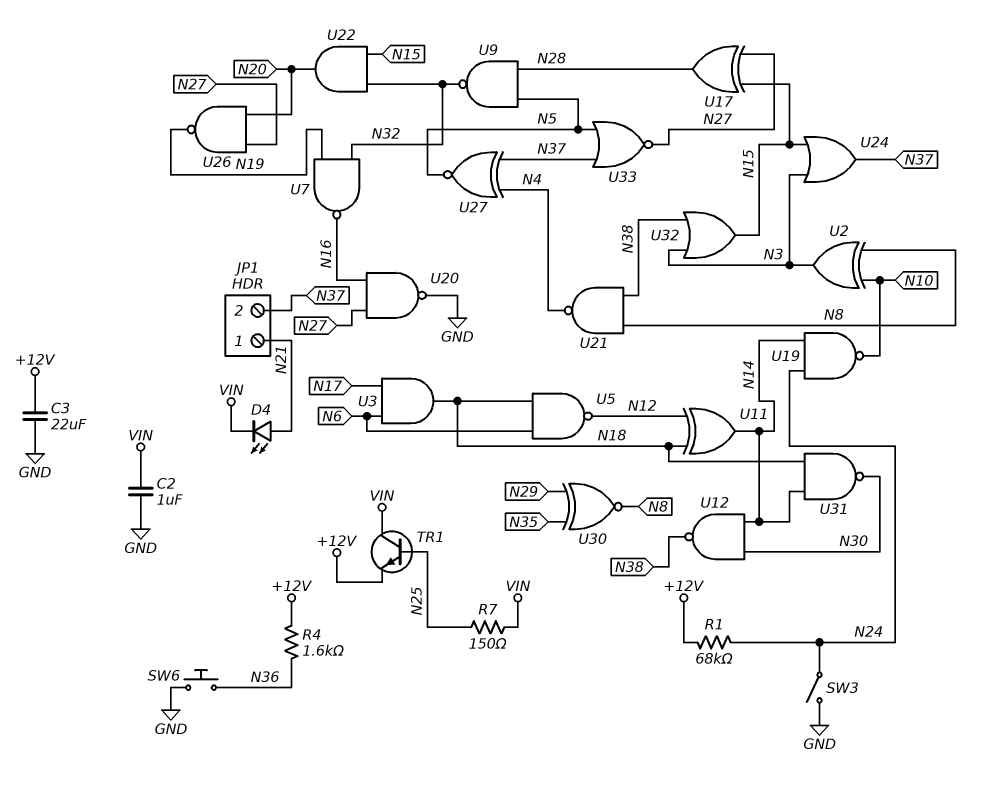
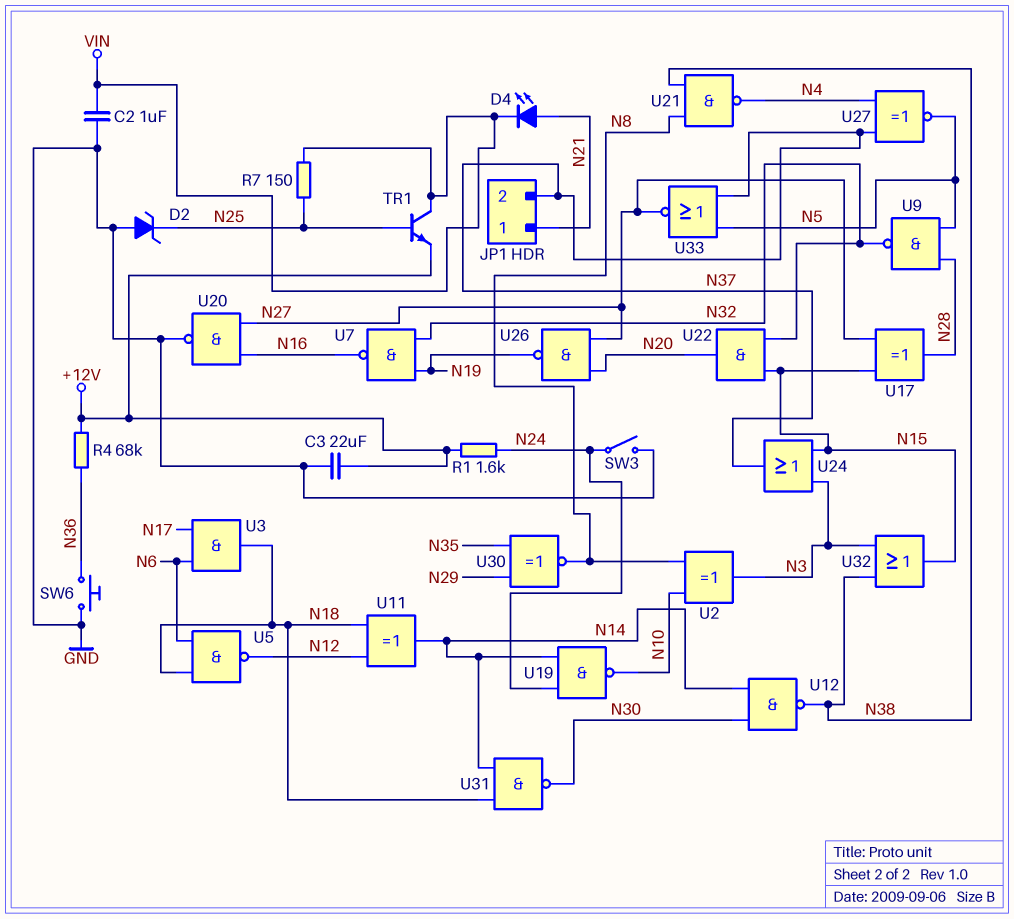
D2: none -> zener (A GND, K N25)
R1: 68k (+12V, N24) -> 1.6k (+12V, N24)
R4: 1.6k (+12V, N36) -> 68k (+12V, N36)

